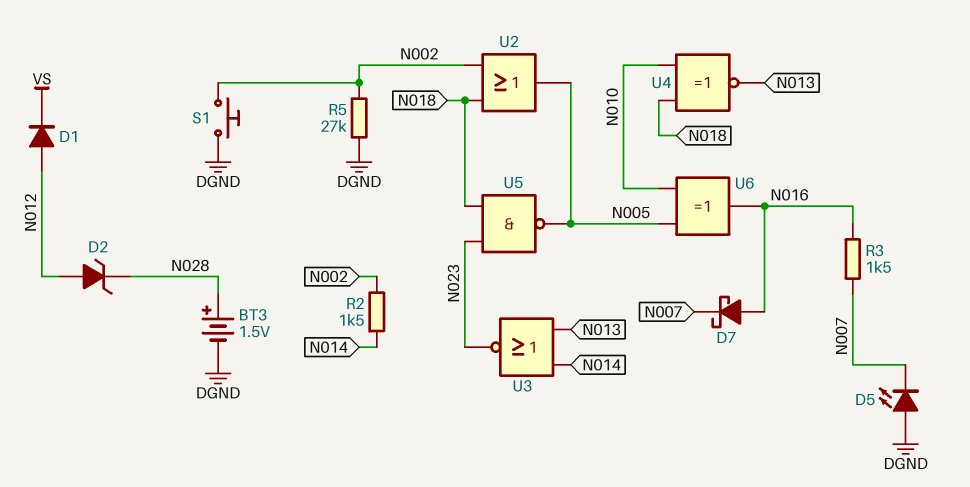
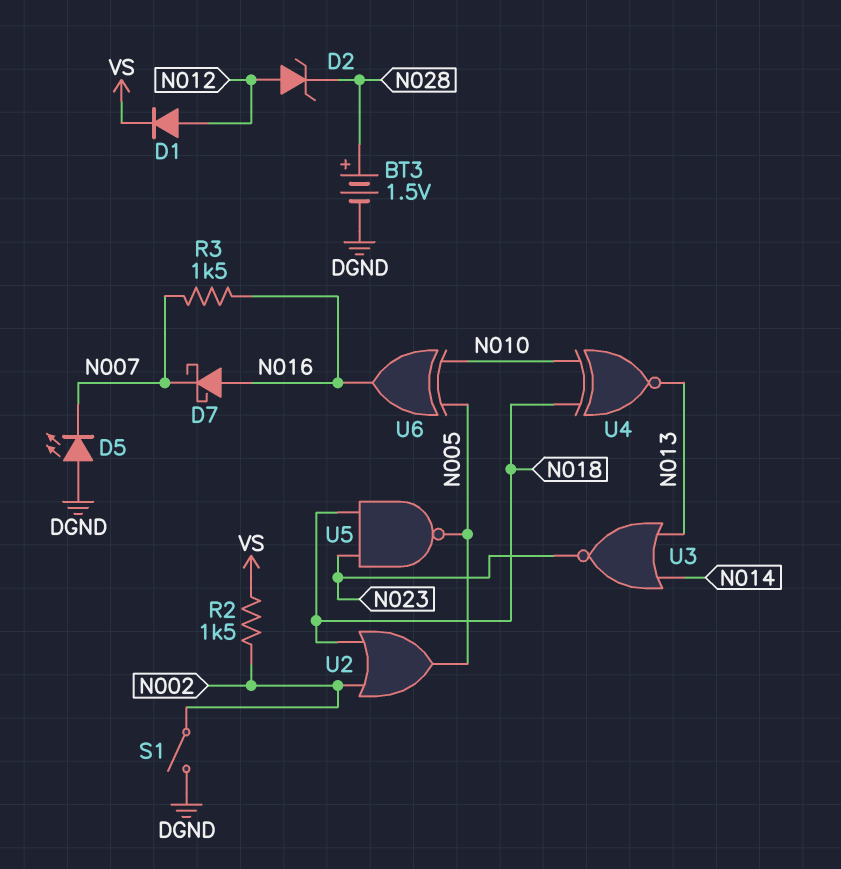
R2: 1.5k (N002, N014) -> 1.5k (N002, VS)
R5: 27k (DGND, N002) -> none
S1: button (DGND, N002) -> switch (DGND, N002)

